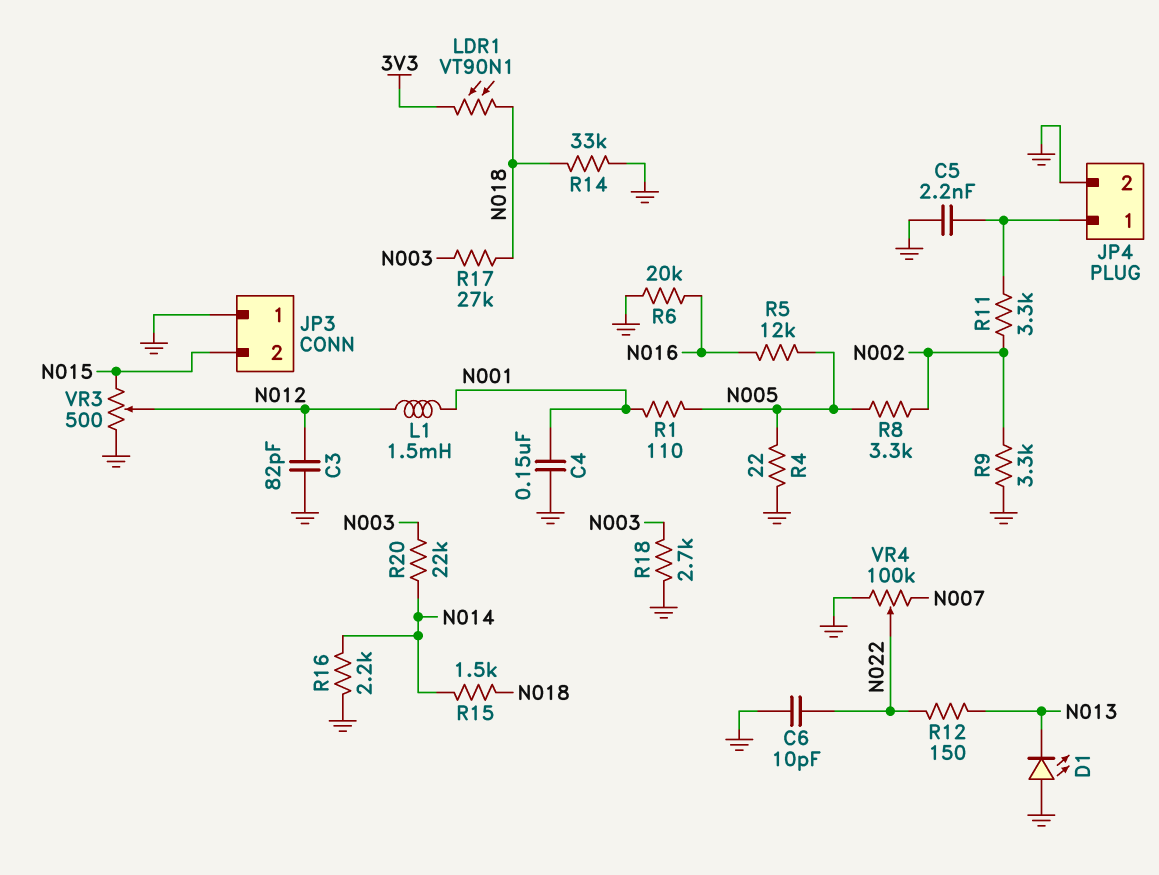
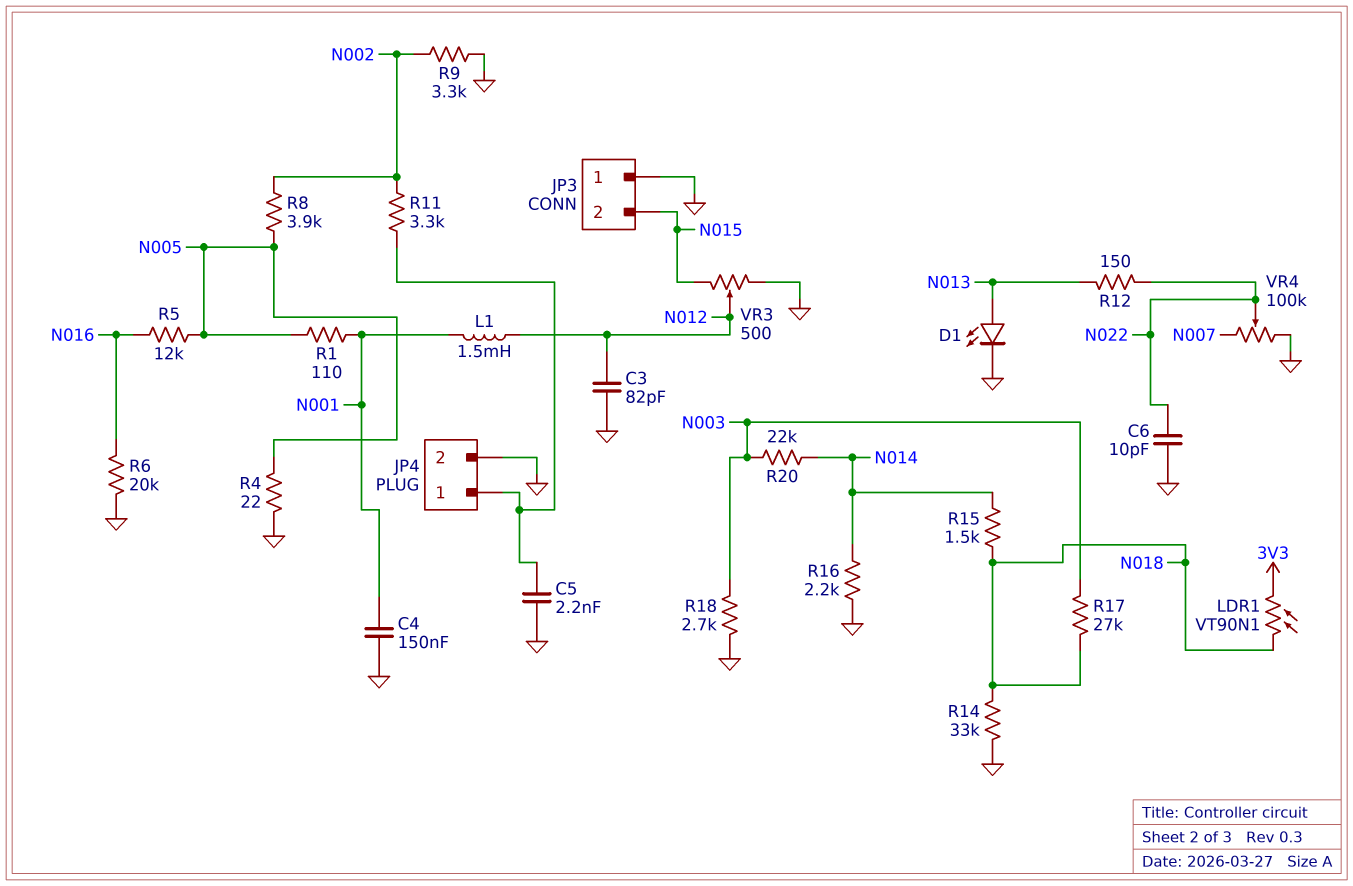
D1: LED (A GND, K N013) -> LED (A N013, K GND)
R8: 3.3k (N002, N005) -> 3.9k (N002, N005)

